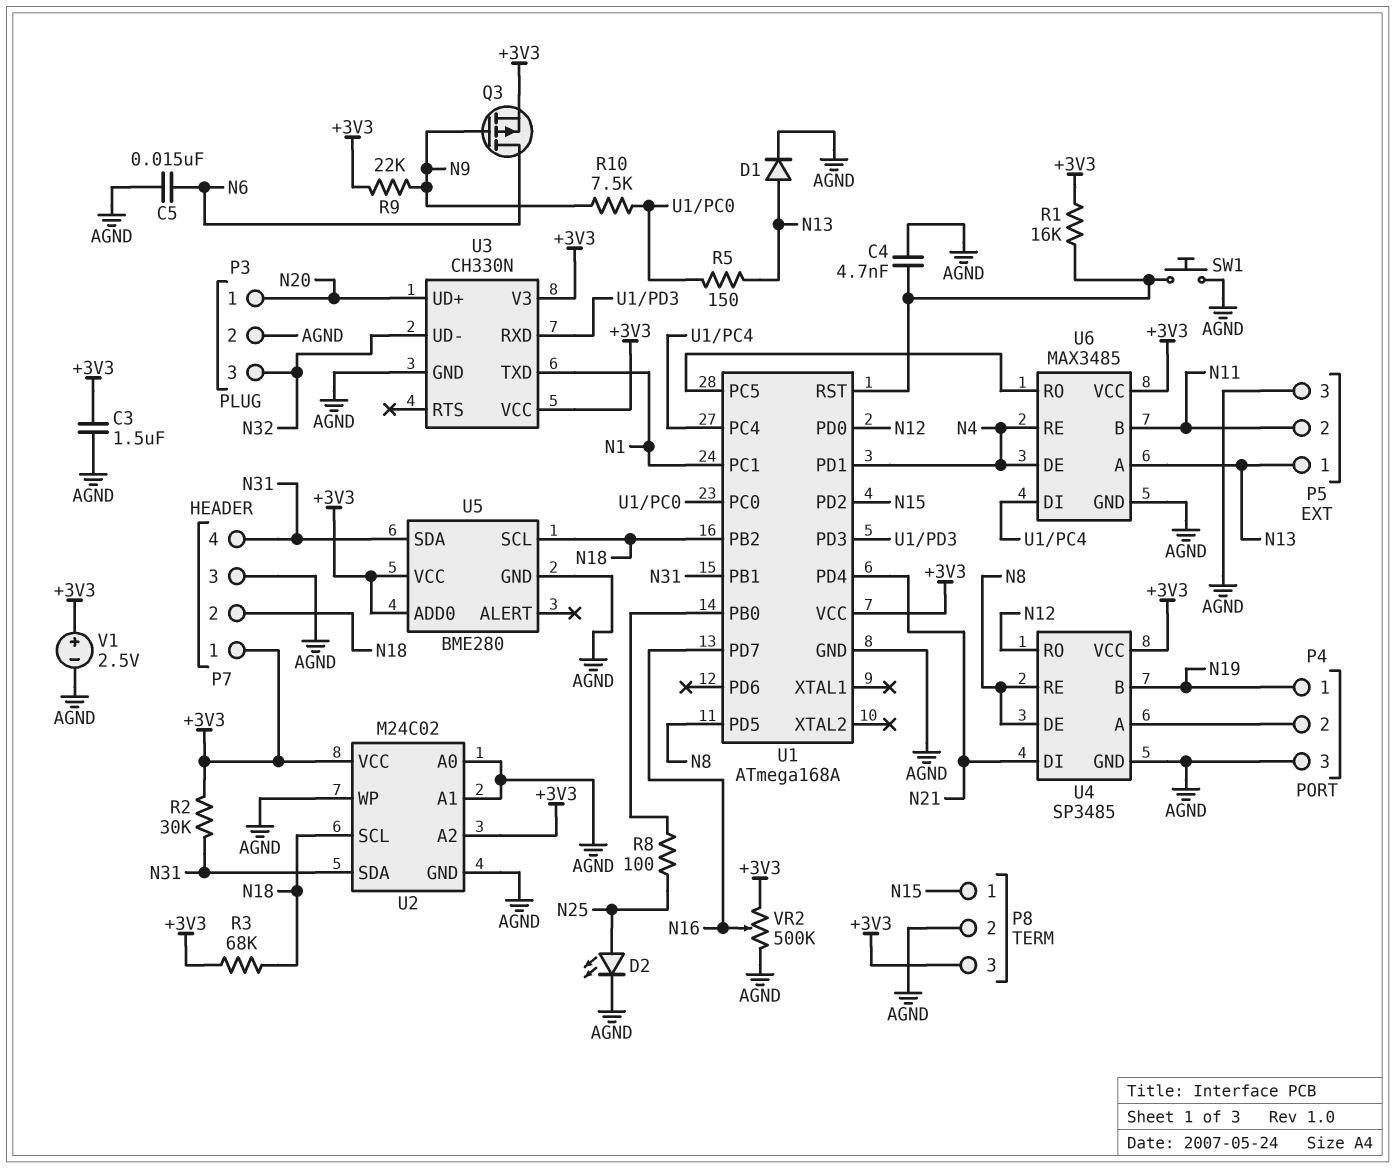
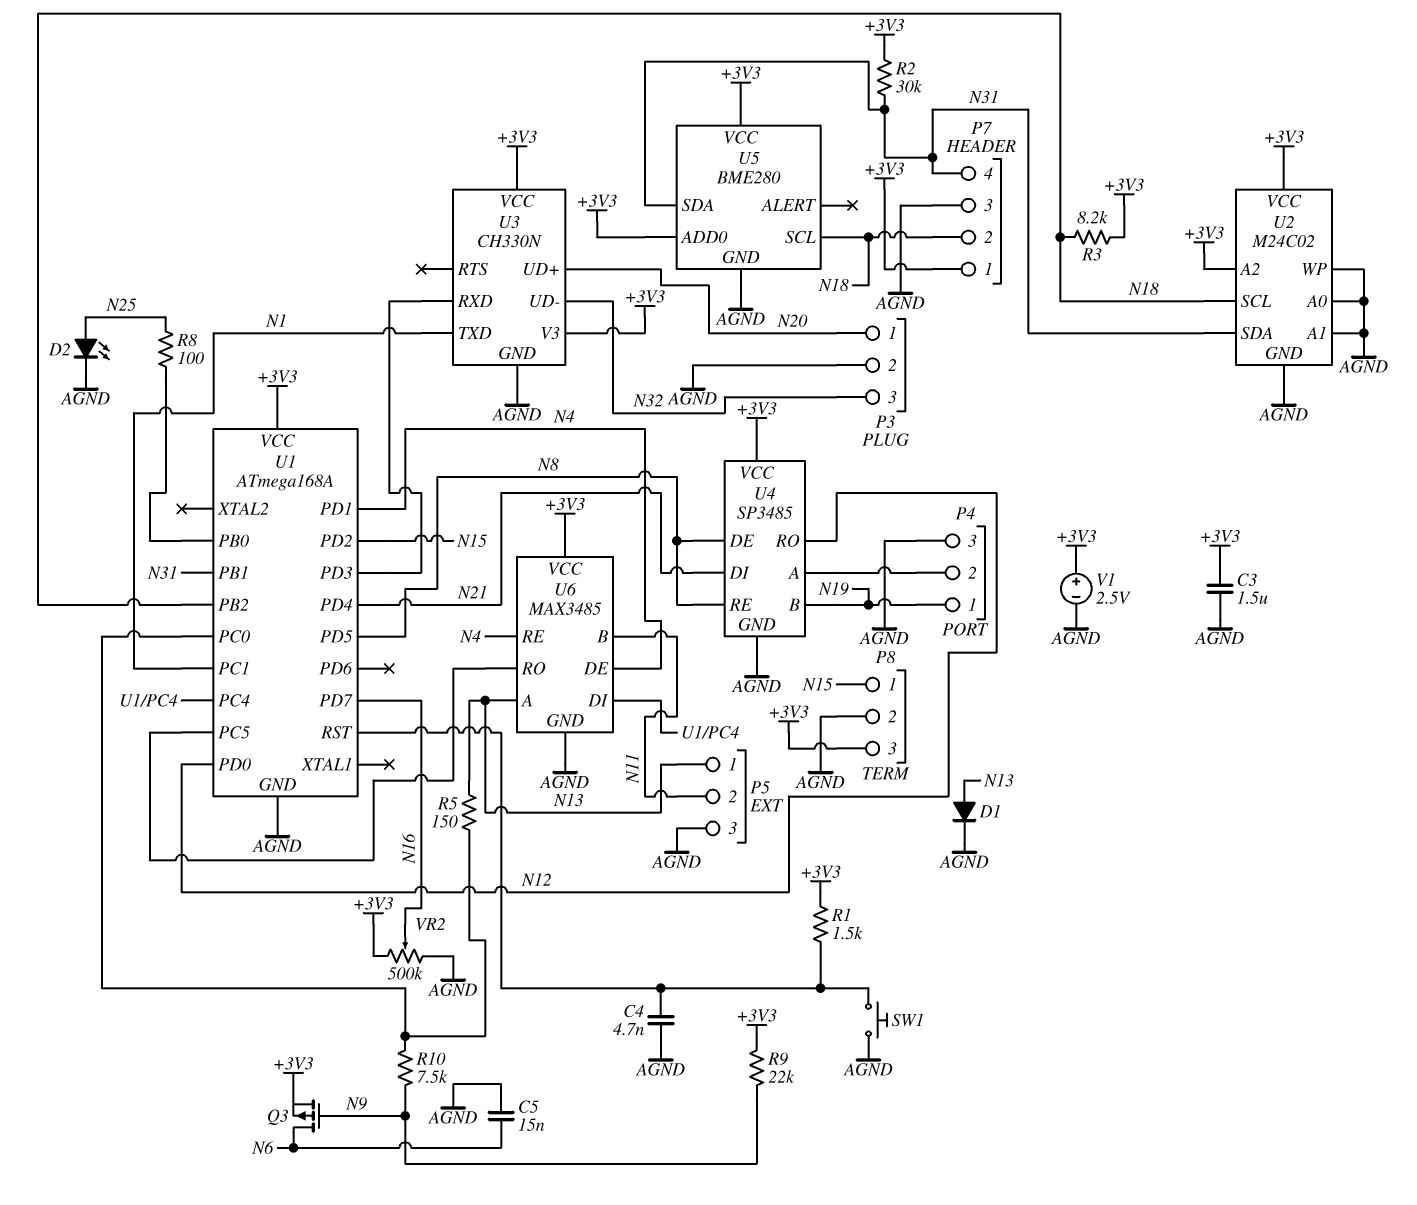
R1: 16k (+3V3, U1/RST) -> 1.5k (+3V3, U1/RST)
R3: 68k (+3V3, N18) -> 8.2k (+3V3, N18)

